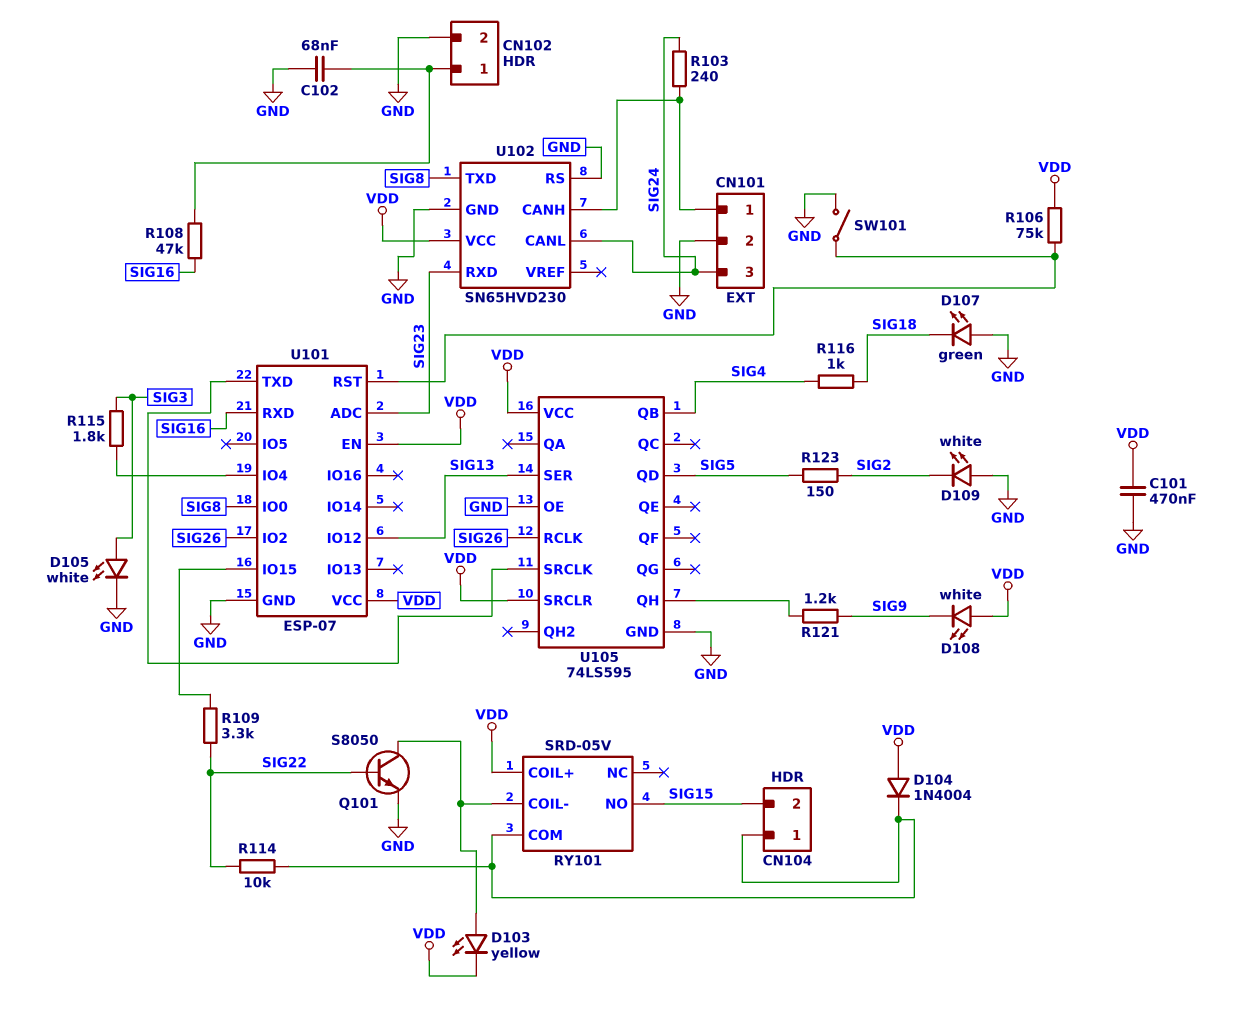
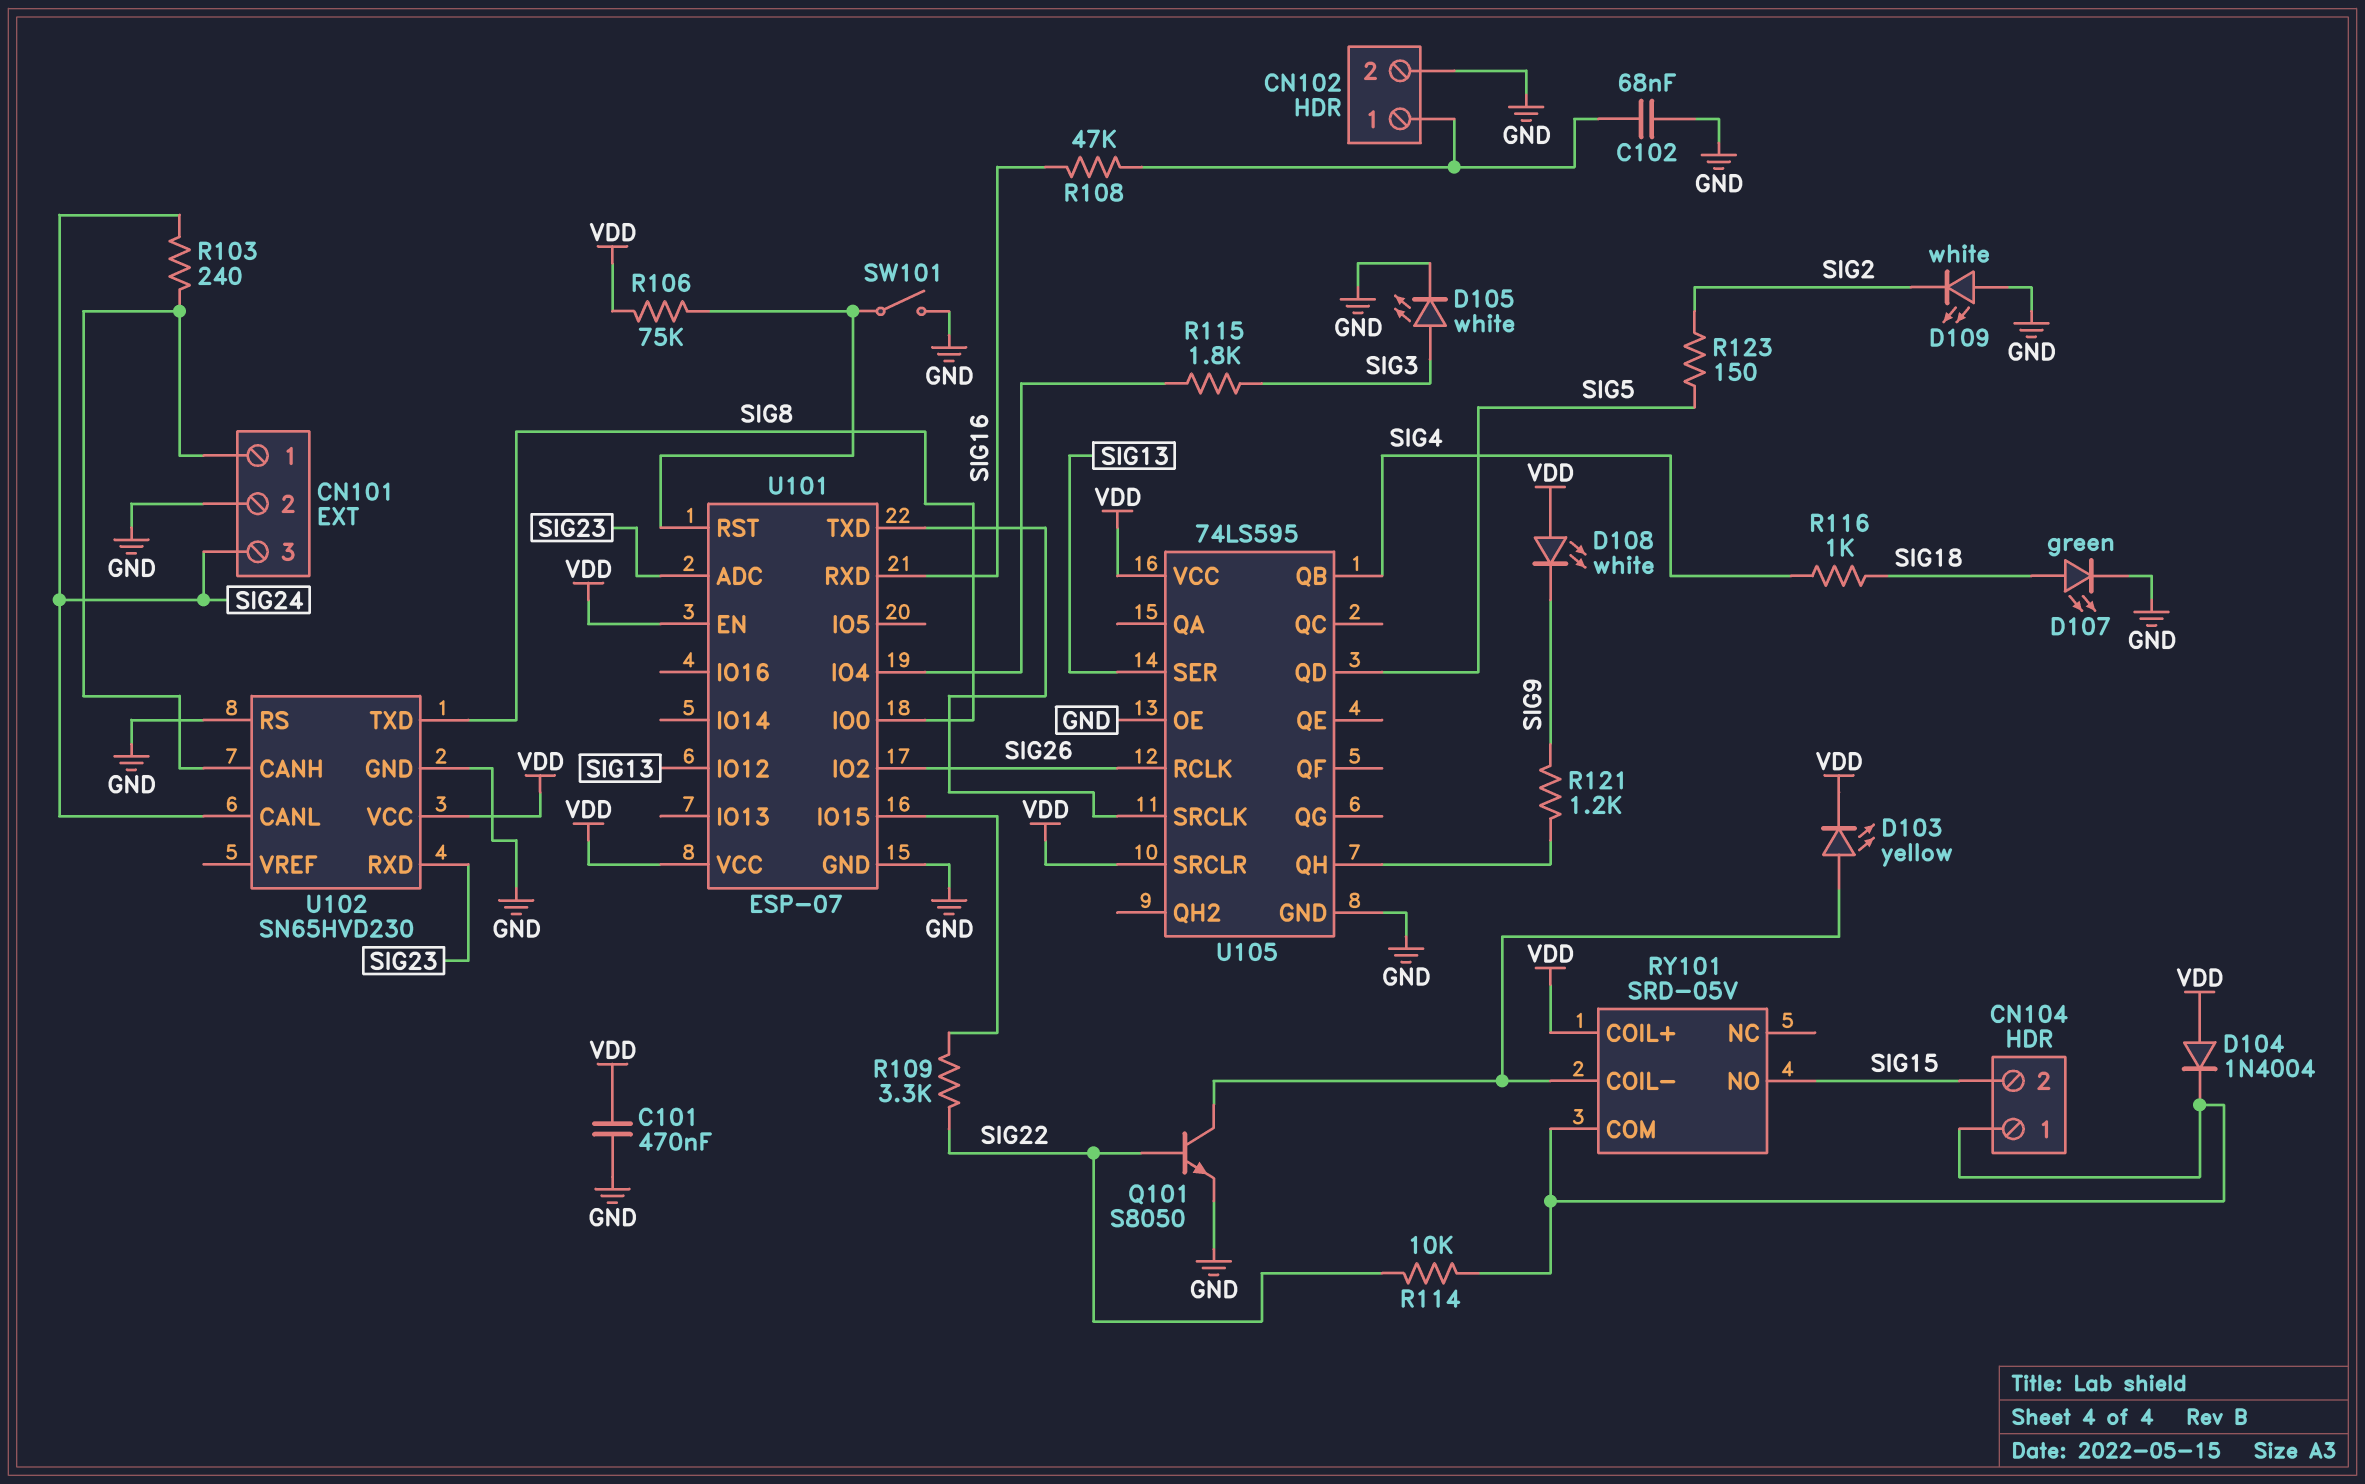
D107: LED green (A GND, K SIG18) -> LED green (A SIG18, K GND)

